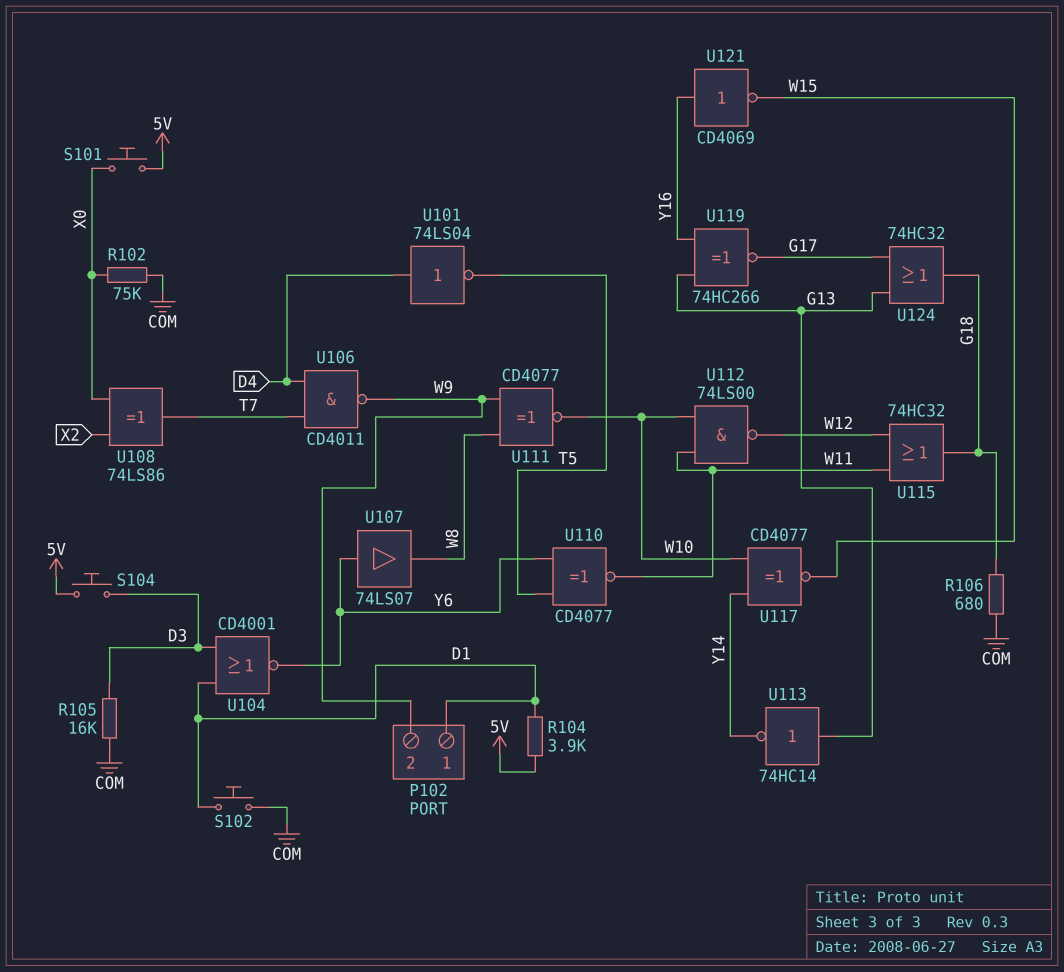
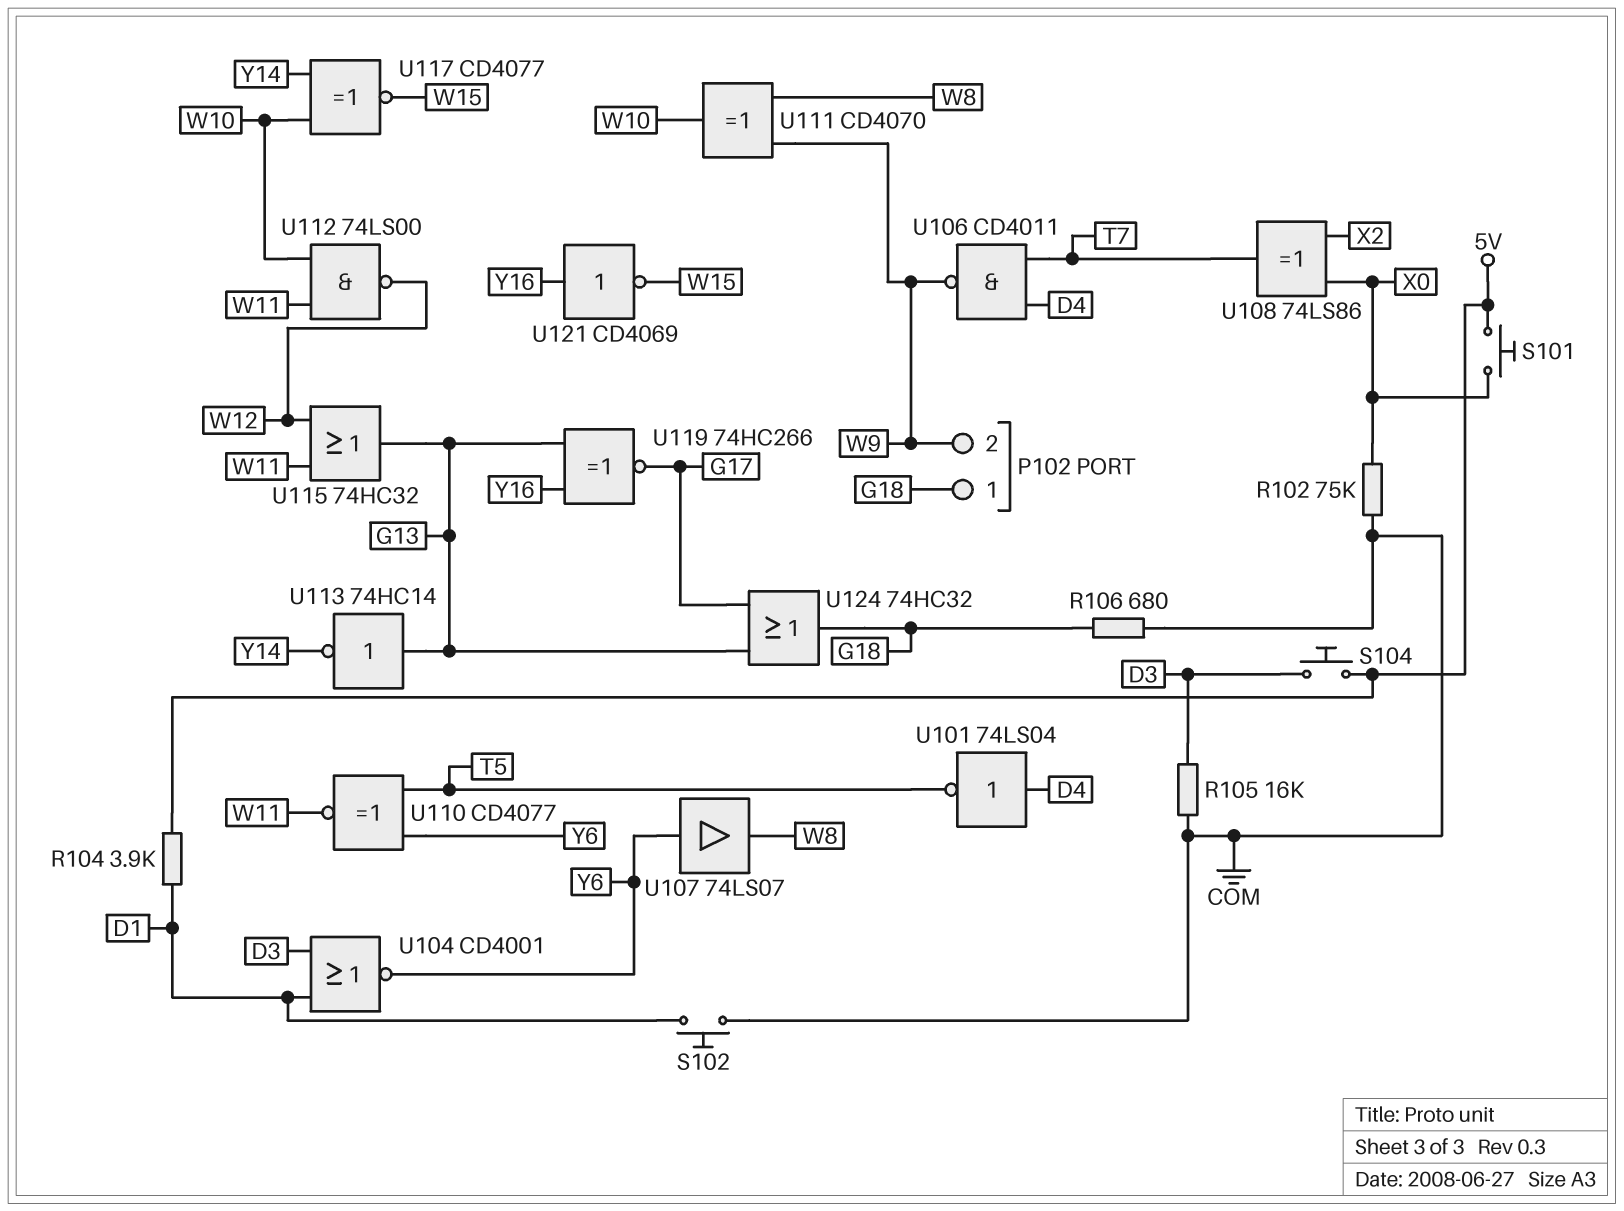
P102 pin 1: D1 -> G18
U111: XNOR CD4077 (in W8, in W9, out W10) -> XOR CD4070 (in W8, in W9, out W10)
U115: OR 74HC32 (in W11, in W12, out G18) -> OR 74HC32 (in W11, in W12, out G13)

